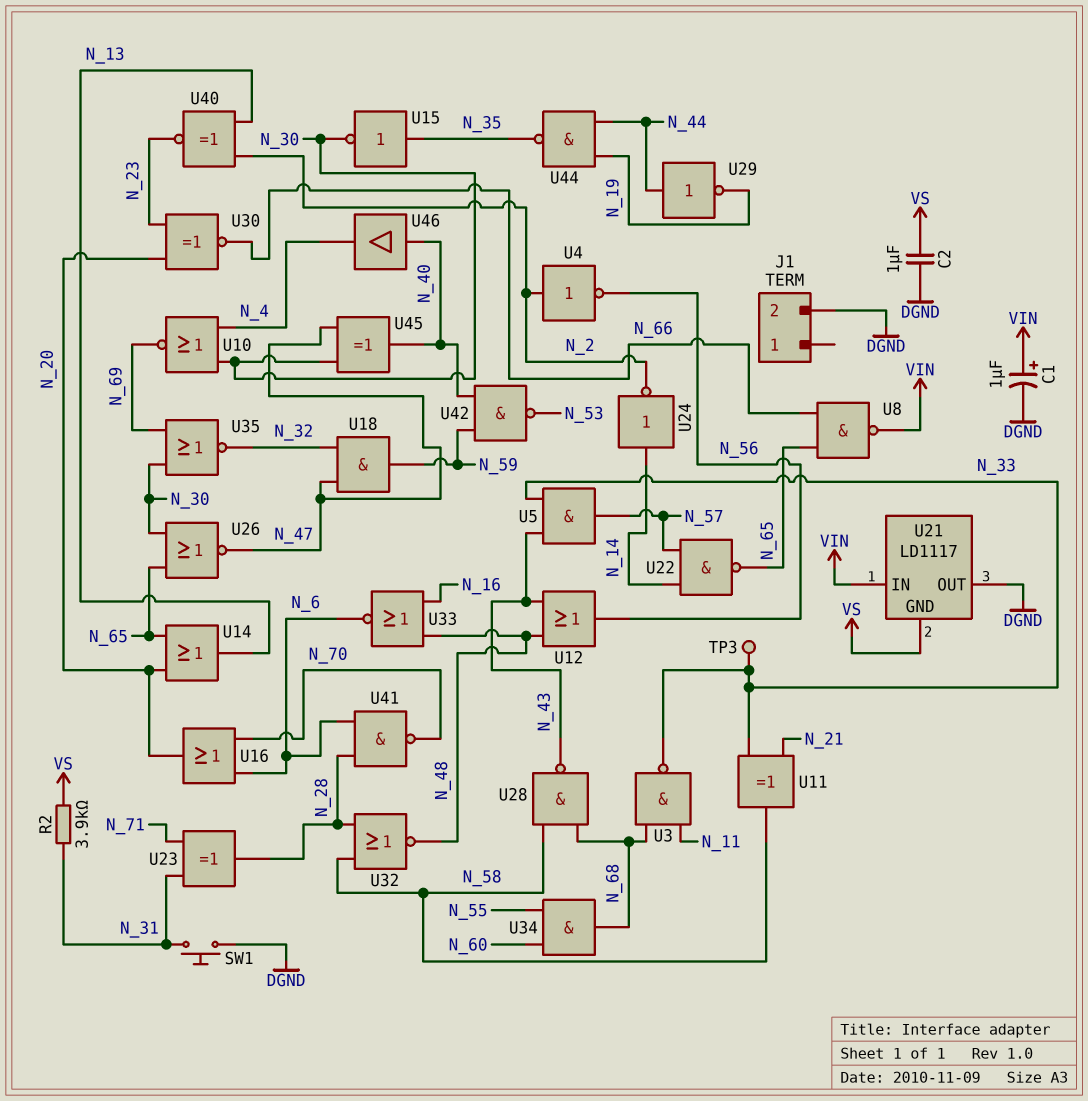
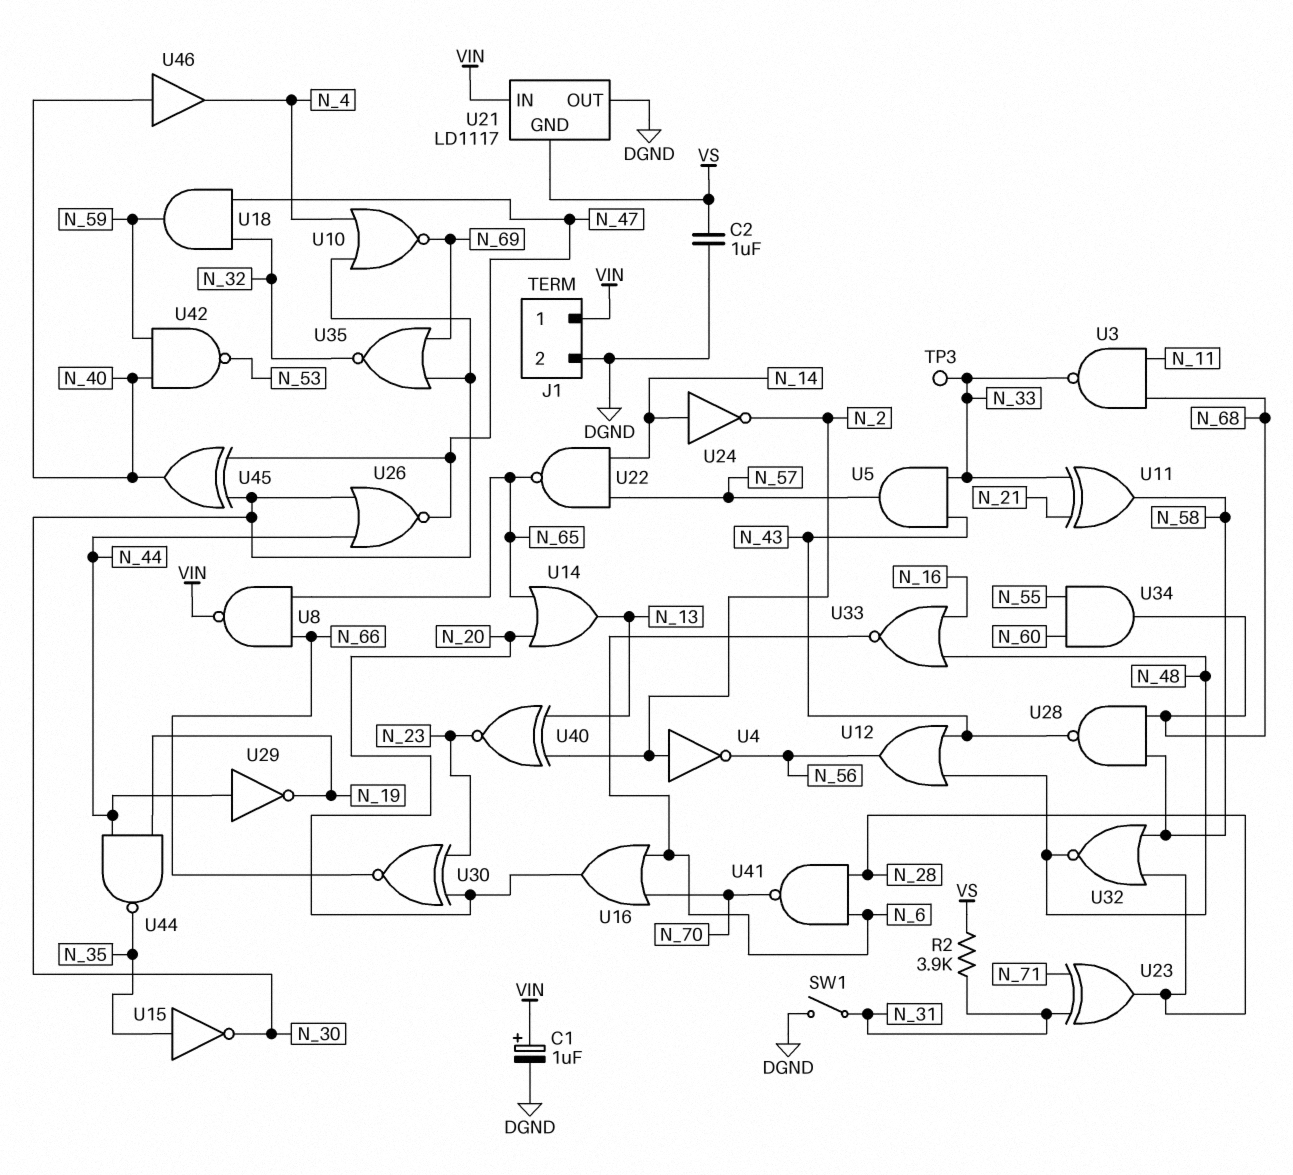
J1 pin 1: none -> VIN
SW1: button (DGND, N_31) -> switch (DGND, N_31)
U26: NOR (in N_30, in N_65, out N_47) -> NOR (in N_30, in N_44, out N_47)

